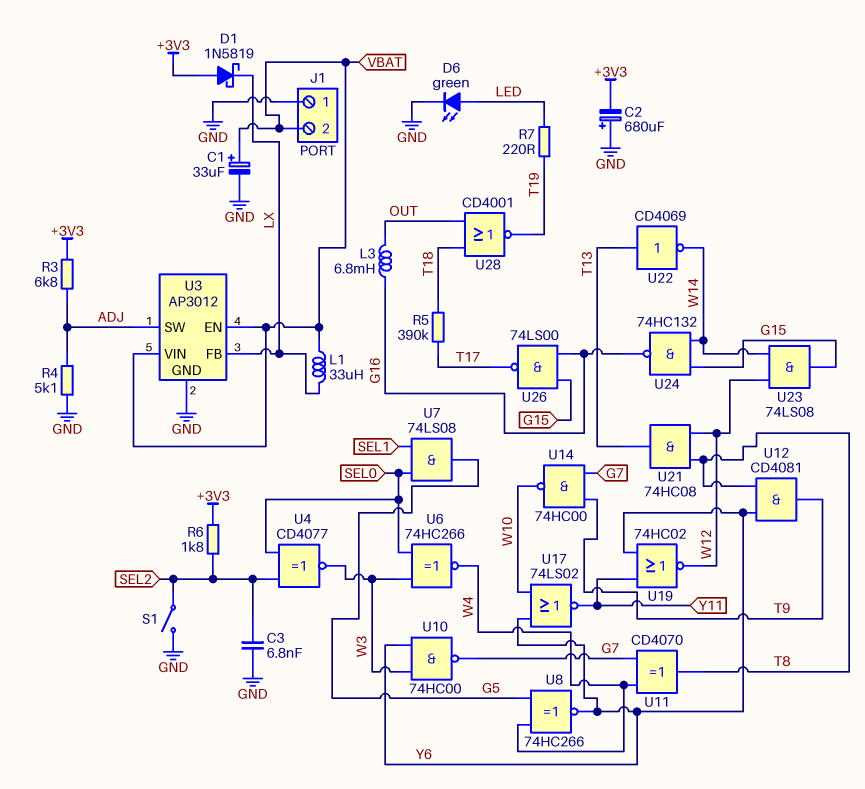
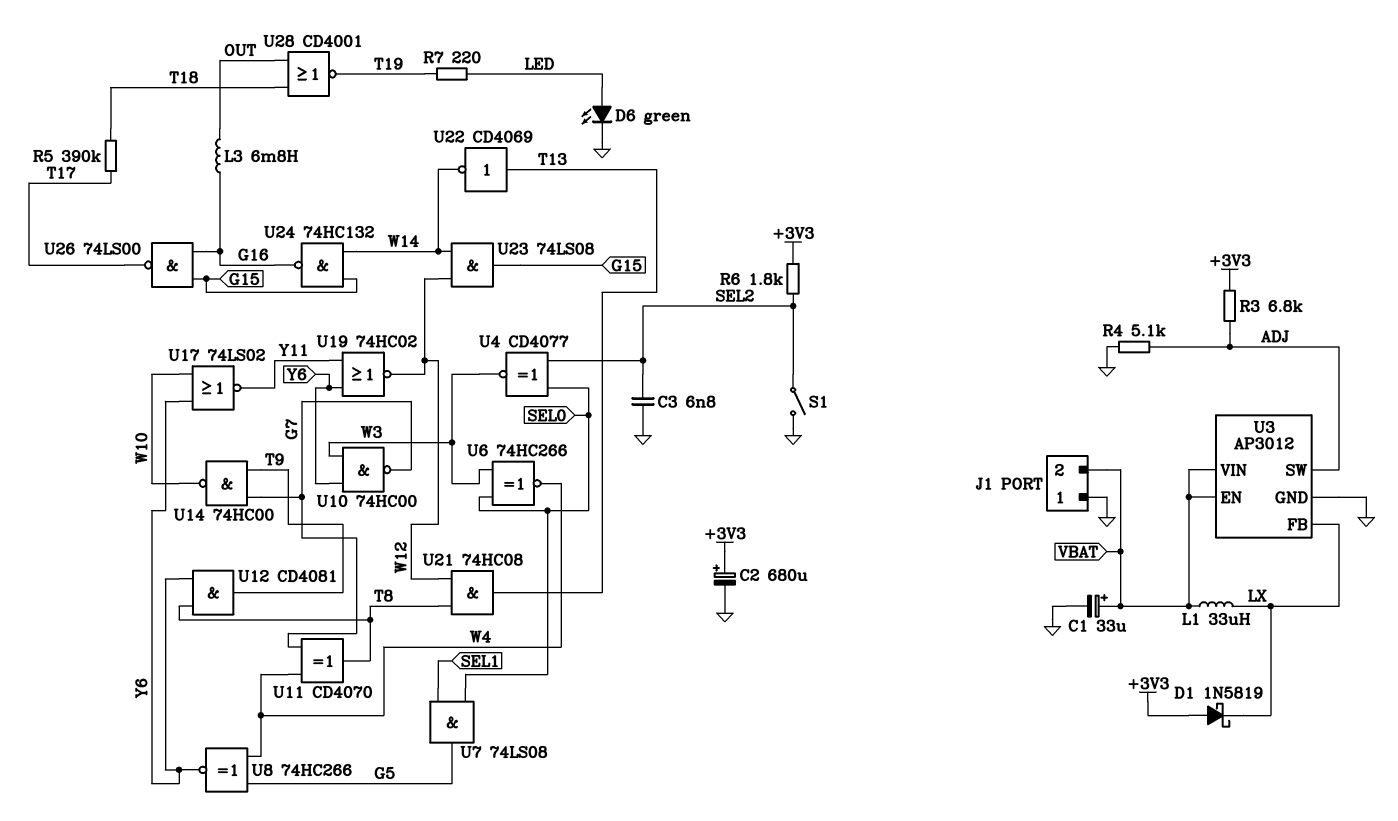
C2: 680uF (plus GND, minus +3V3) -> 680uF (plus +3V3, minus GND)

